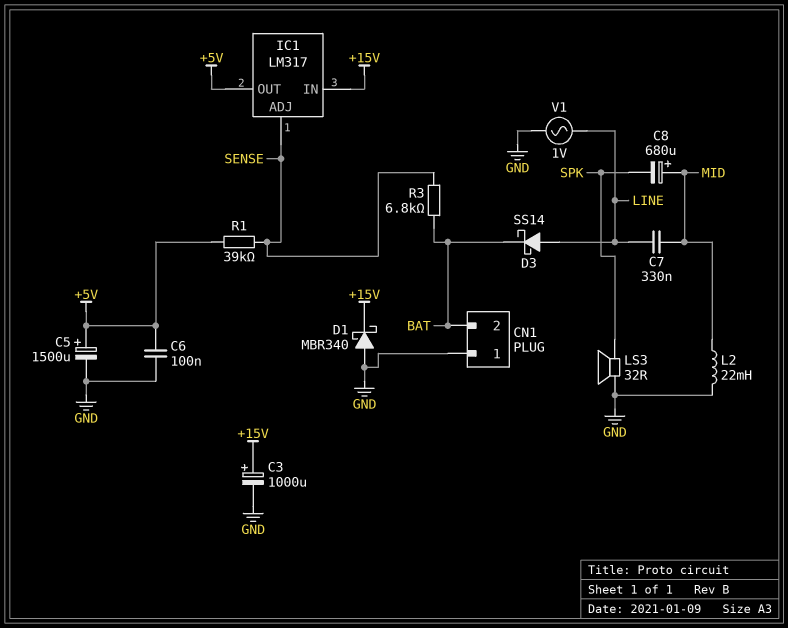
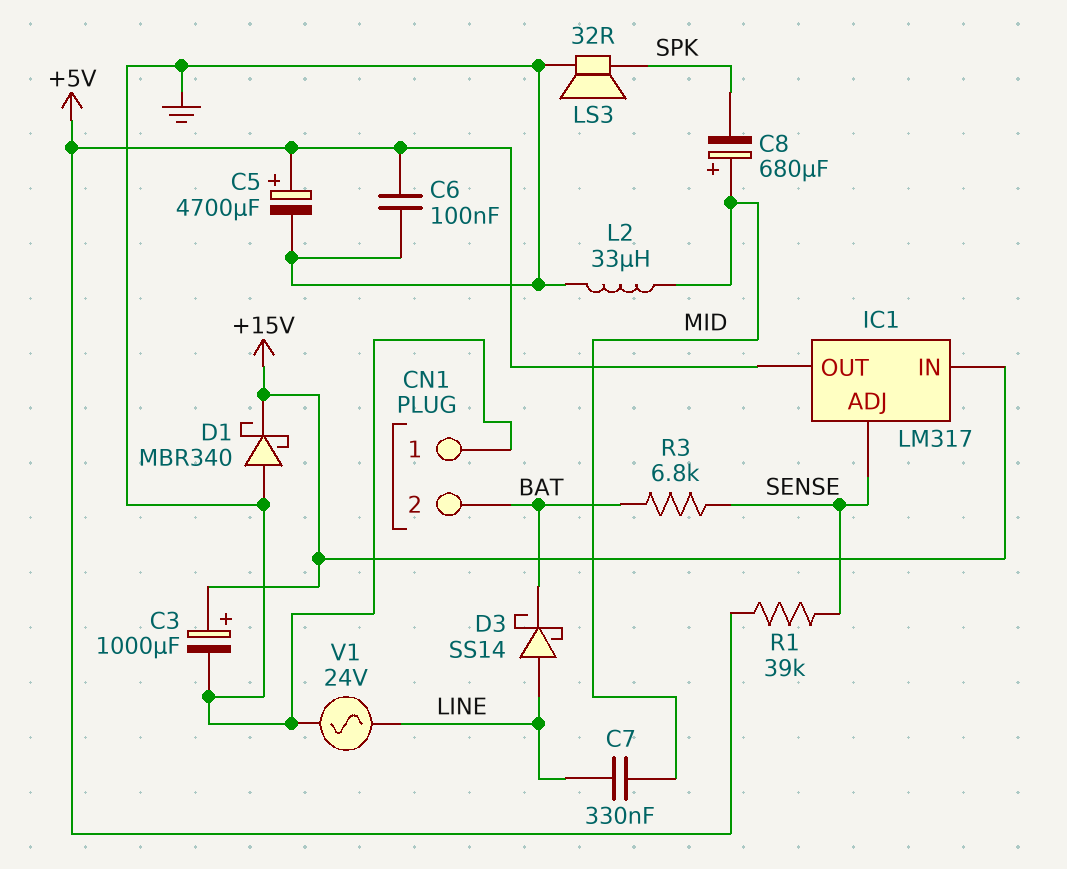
C5: 1500uF (plus +5V, minus GND) -> 4700uF (plus +5V, minus GND)
L2: 22mH (GND, MID) -> 33uH (GND, MID)
V1: AC 1V (GND, LINE) -> AC 24V (GND, LINE)

